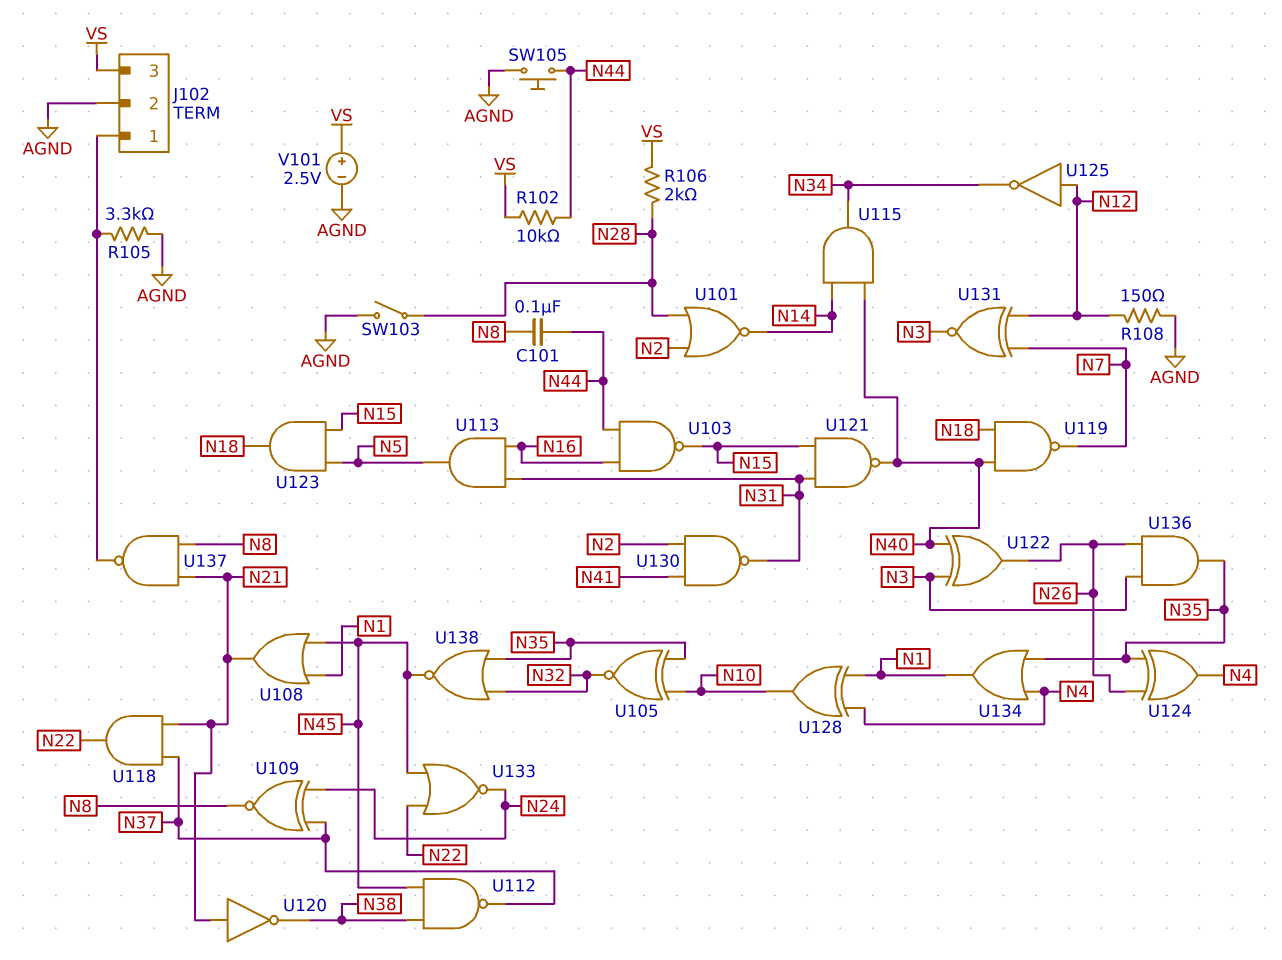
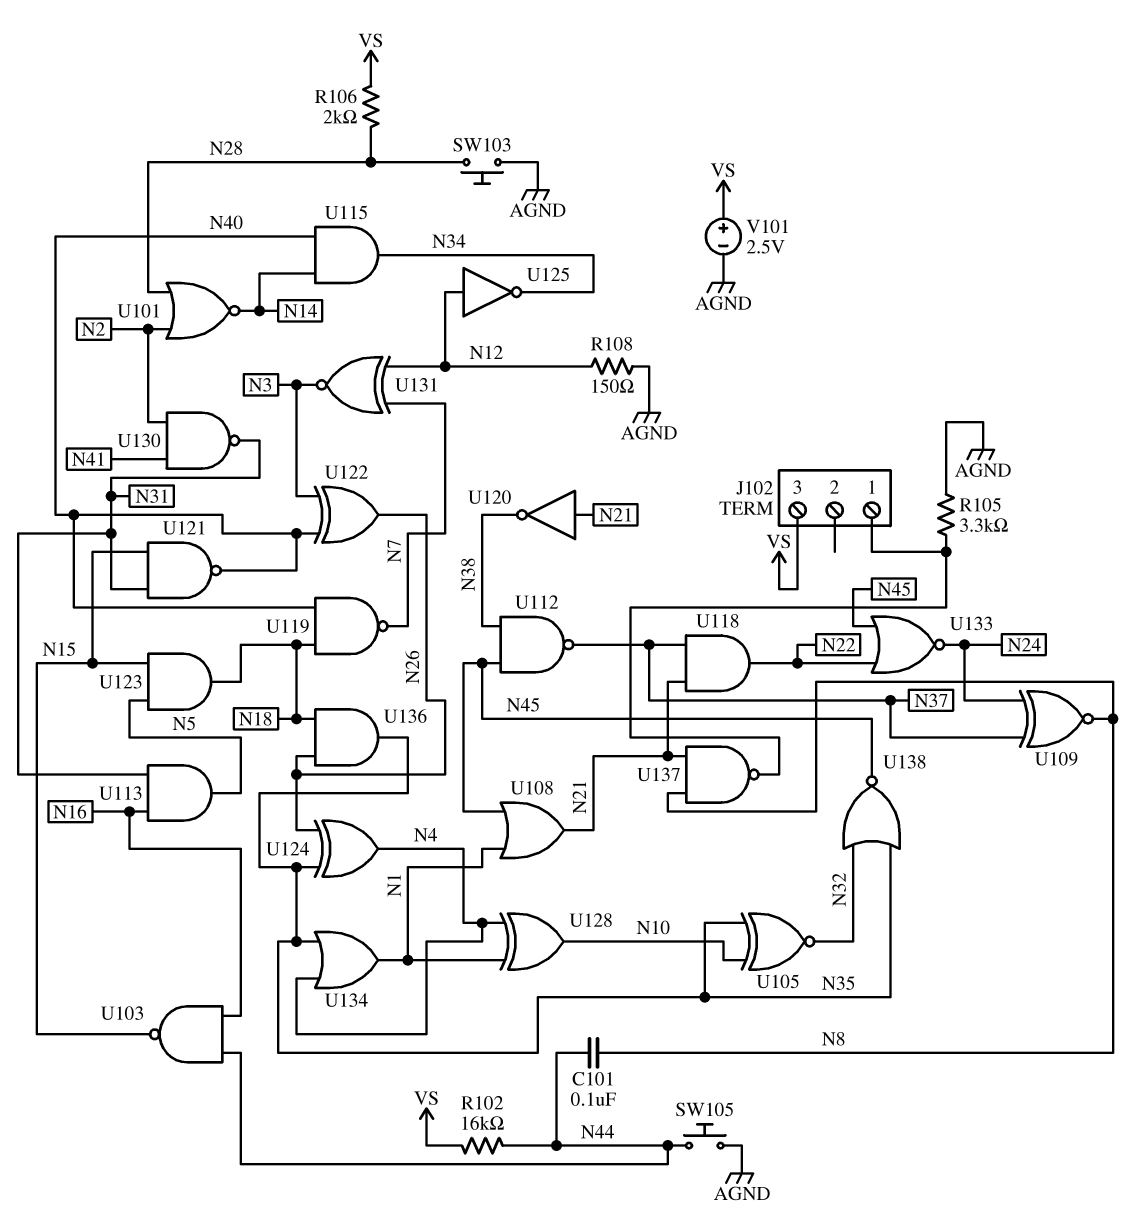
J102 pin 2: AGND -> none
R102: 10k (N44, VS) -> 16k (N44, VS)
SW103: switch (AGND, N28) -> button (AGND, N28)
U136: AND (in N3, in N26, out N35) -> AND (in N18, in N26, out N35)

